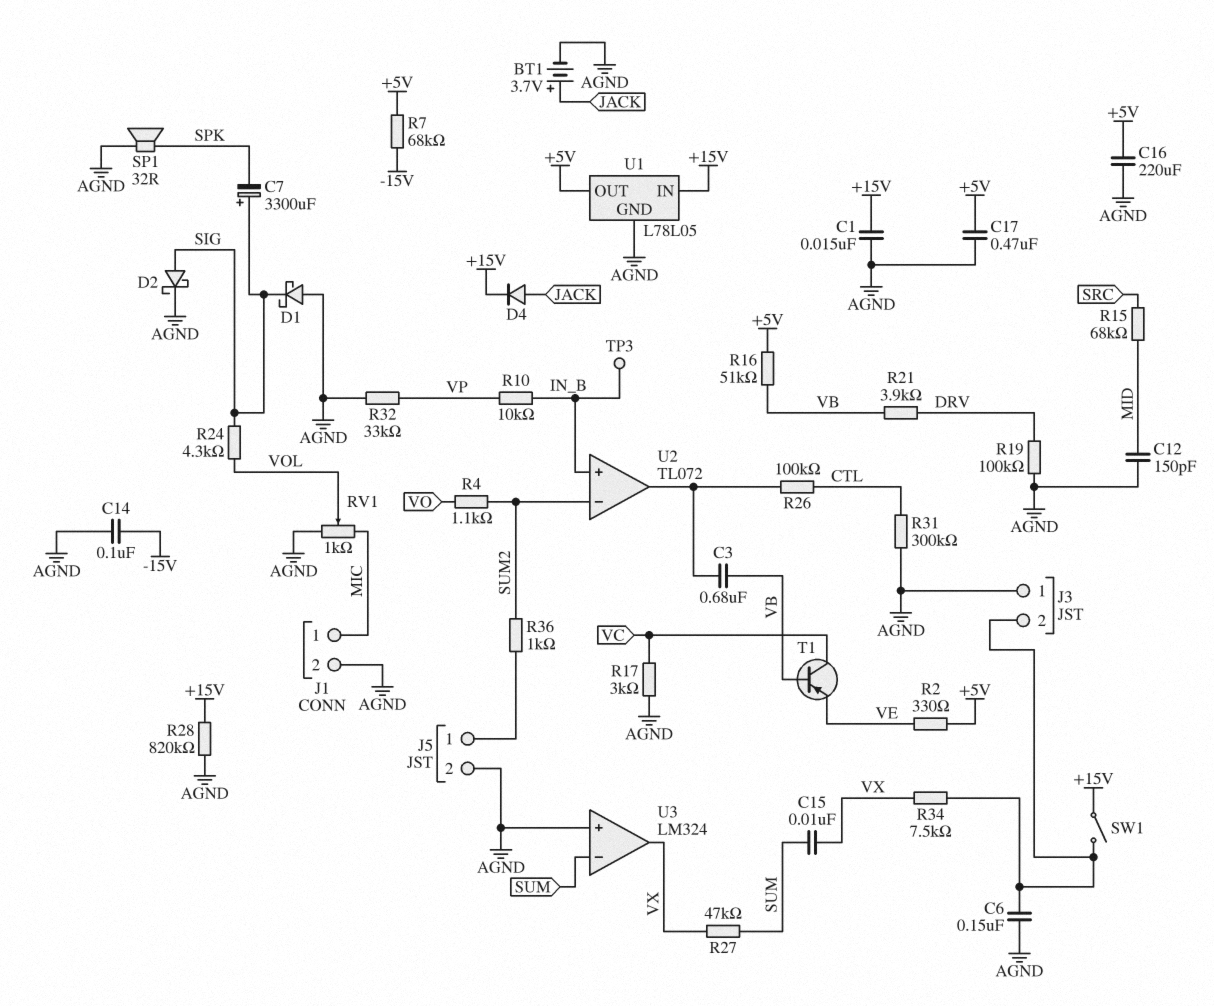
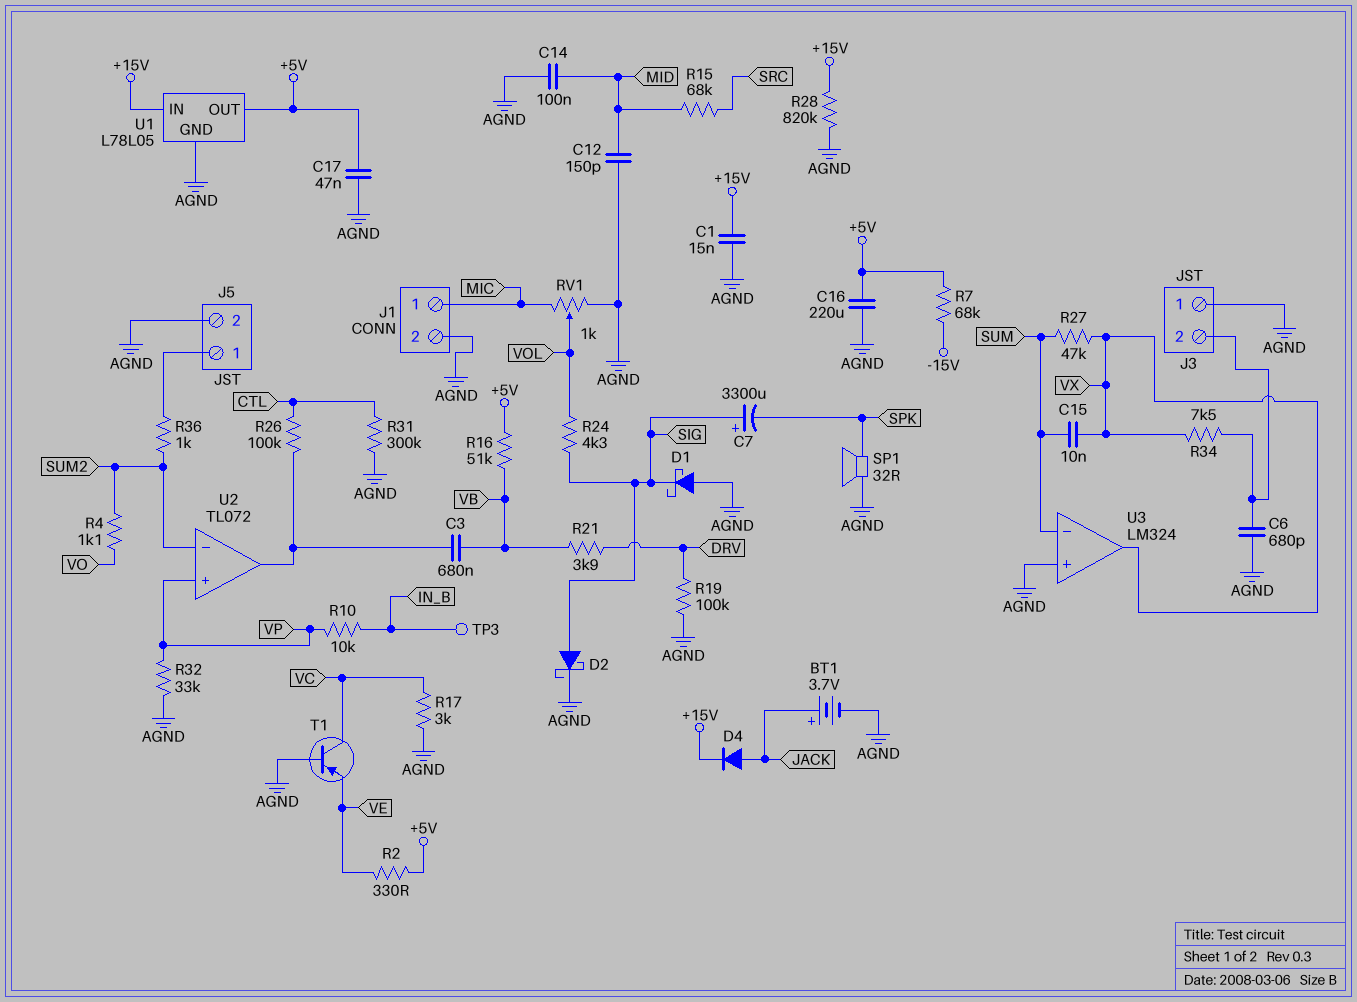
C6: 150nF (AGND, J3/2) -> 680pF (AGND, J3/2)
C14: 100nF (-15V, AGND) -> 100nF (AGND, MID)
C17: 470nF (+5V, AGND) -> 47nF (+5V, AGND)
SW1: switch (+15V, J3/2) -> none
T1: PNP (B VB, C VC, E VE) -> PNP (B AGND, C VC, E VE)
U2 pin in+: IN_B -> VP

